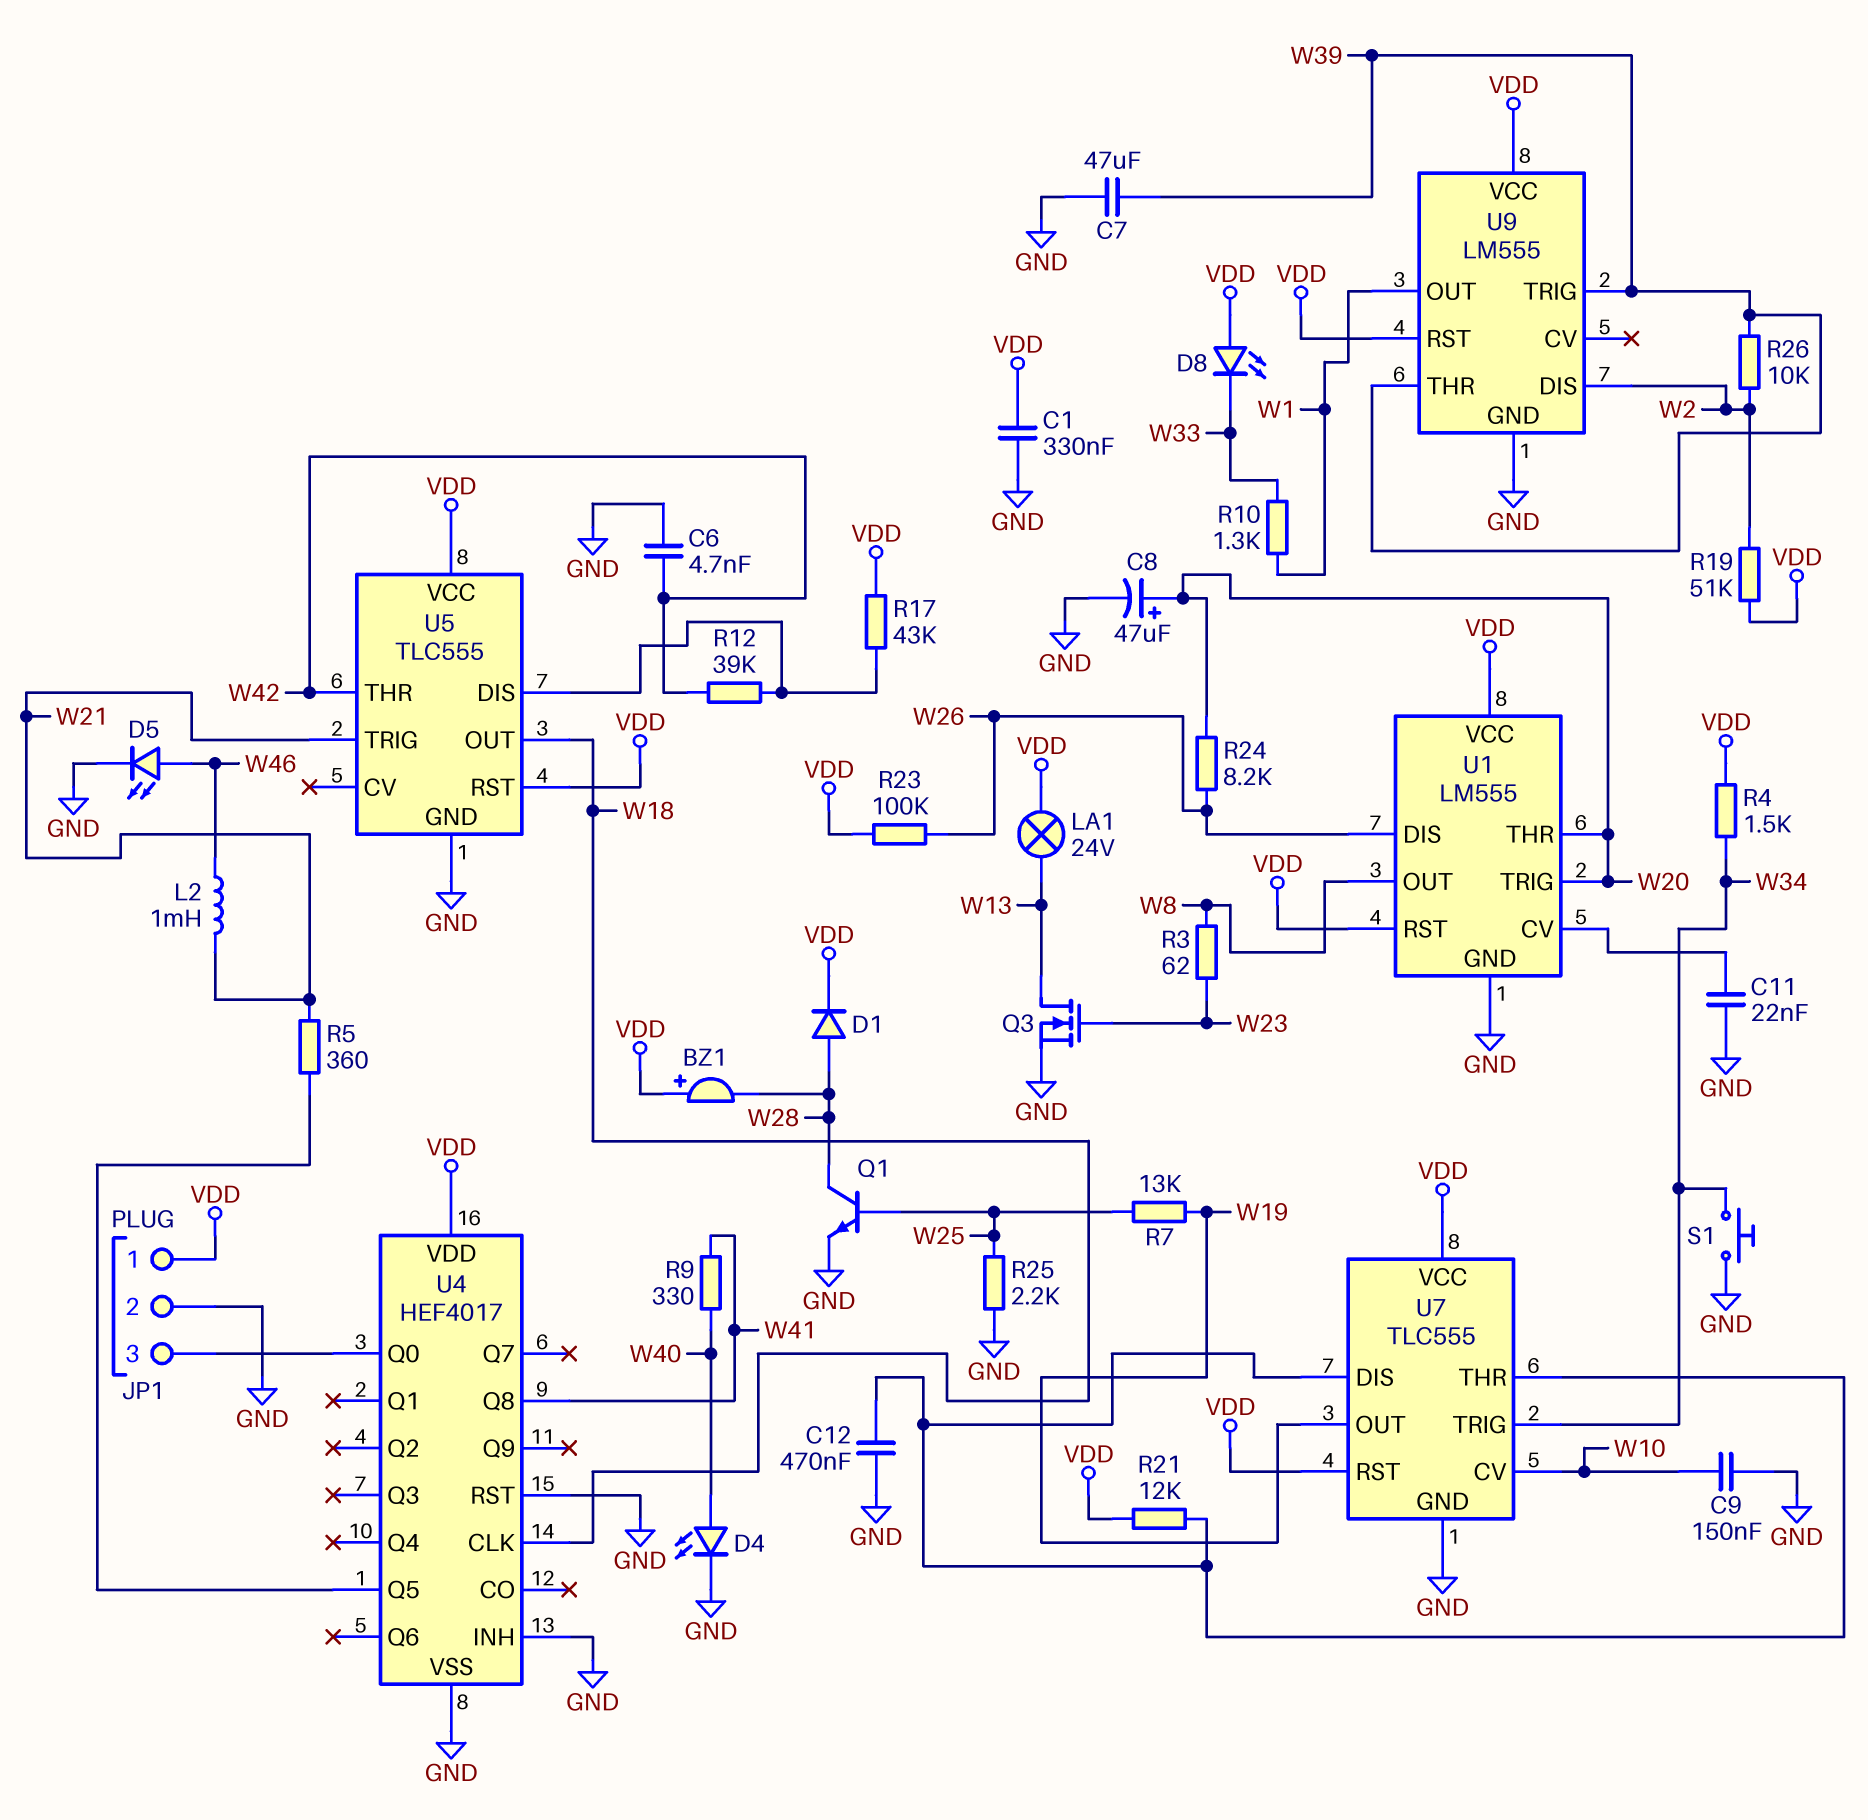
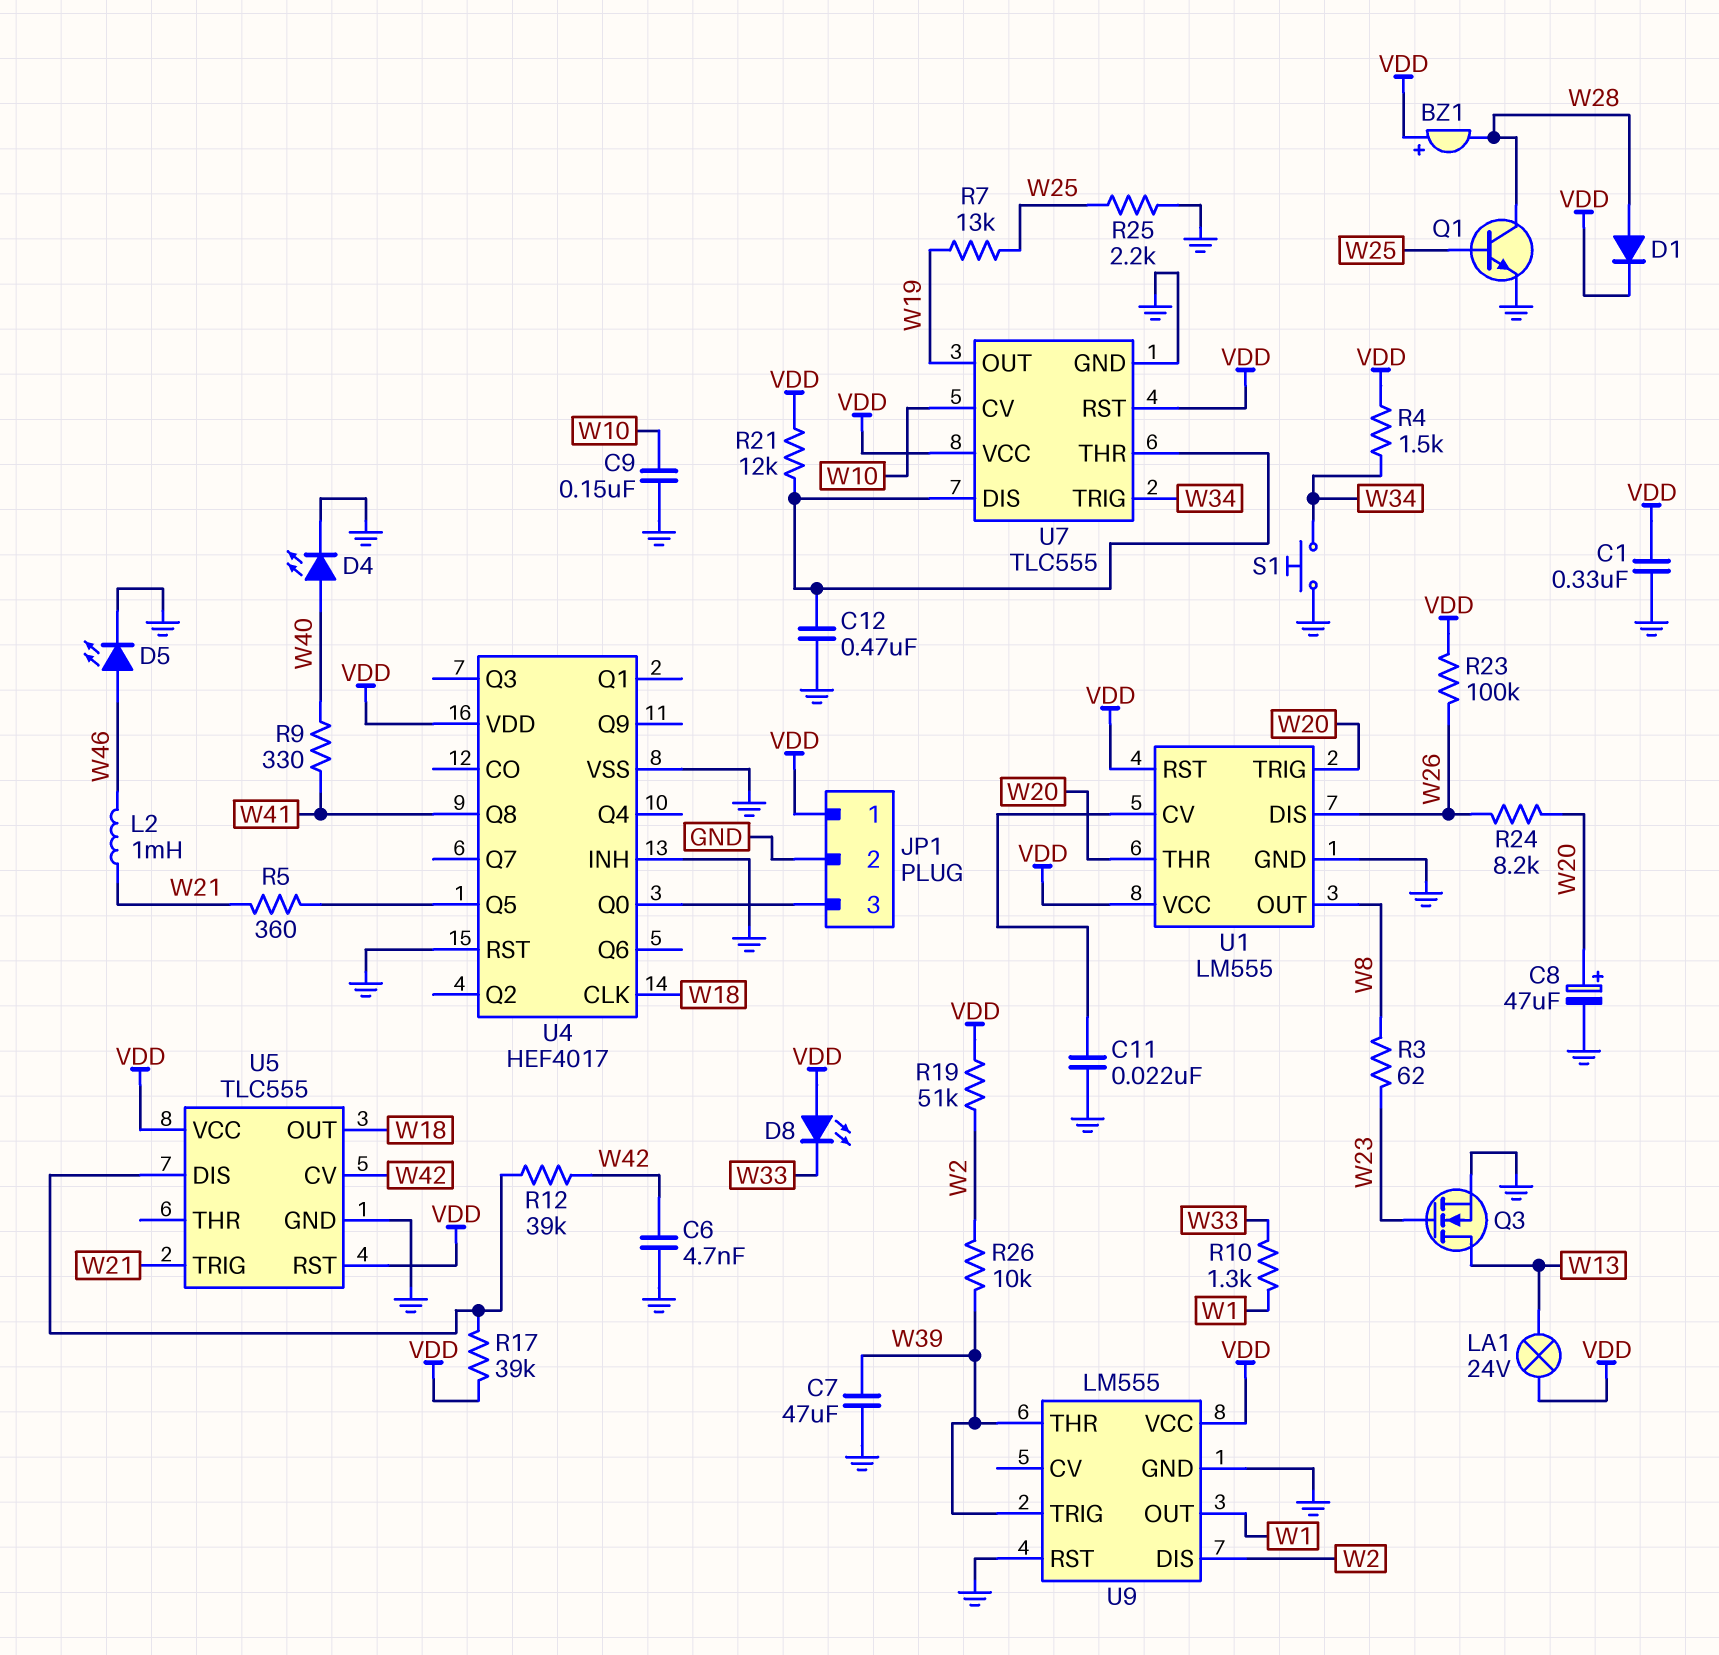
R17: 43k (U5/DIS, VDD) -> 39k (U5/DIS, VDD)
U5 pin CV: none -> W42
U5 pin THR: W42 -> none
U9 pin RST: VDD -> GND

